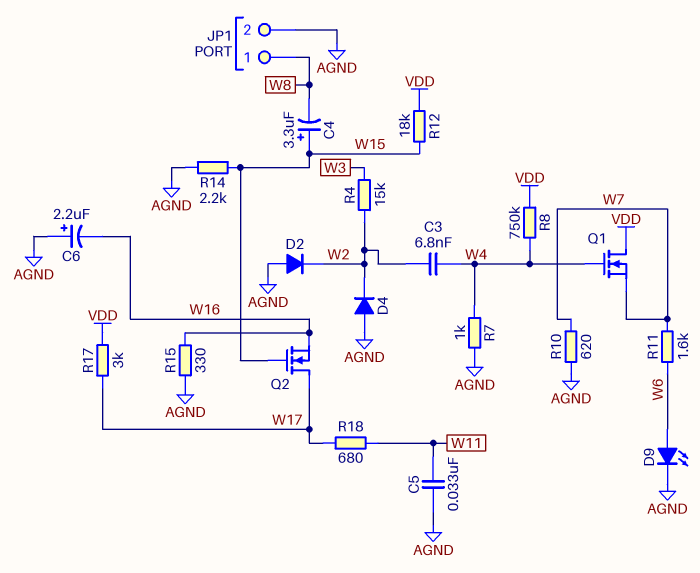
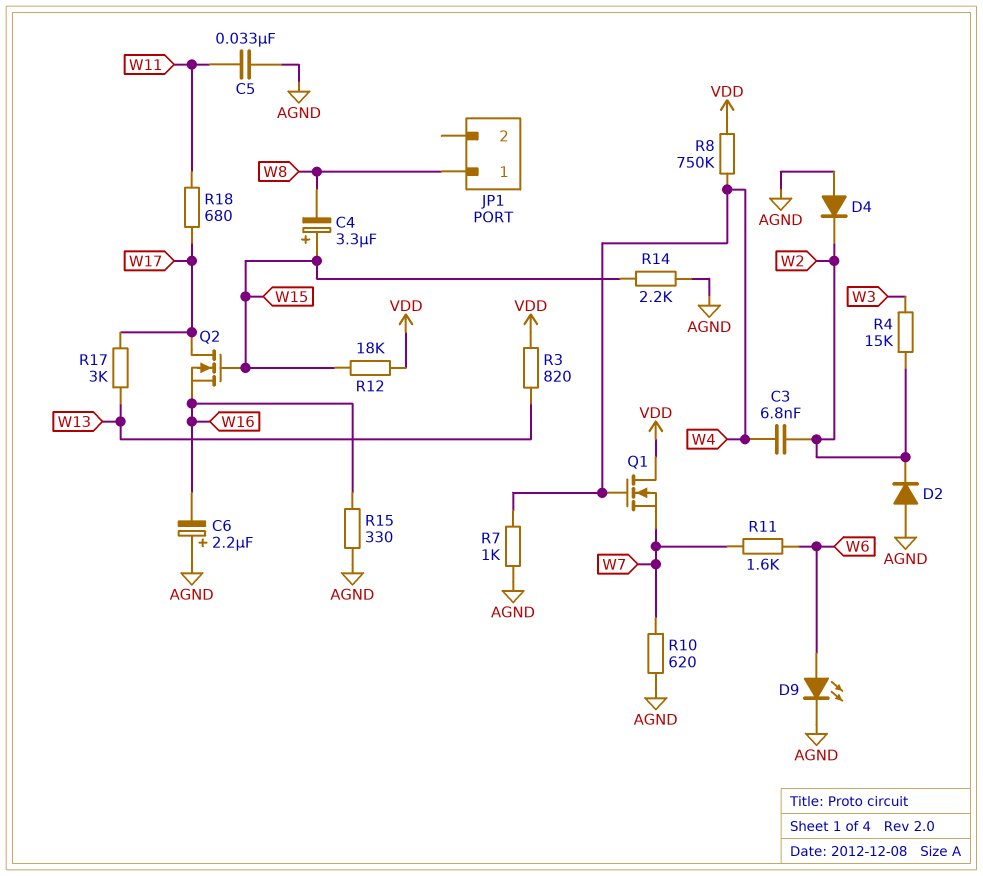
JP1 pin 2: AGND -> none
R3: none -> 820 (VDD, W13)
R17: 3k (VDD, W17) -> 3k (W13, W17)

